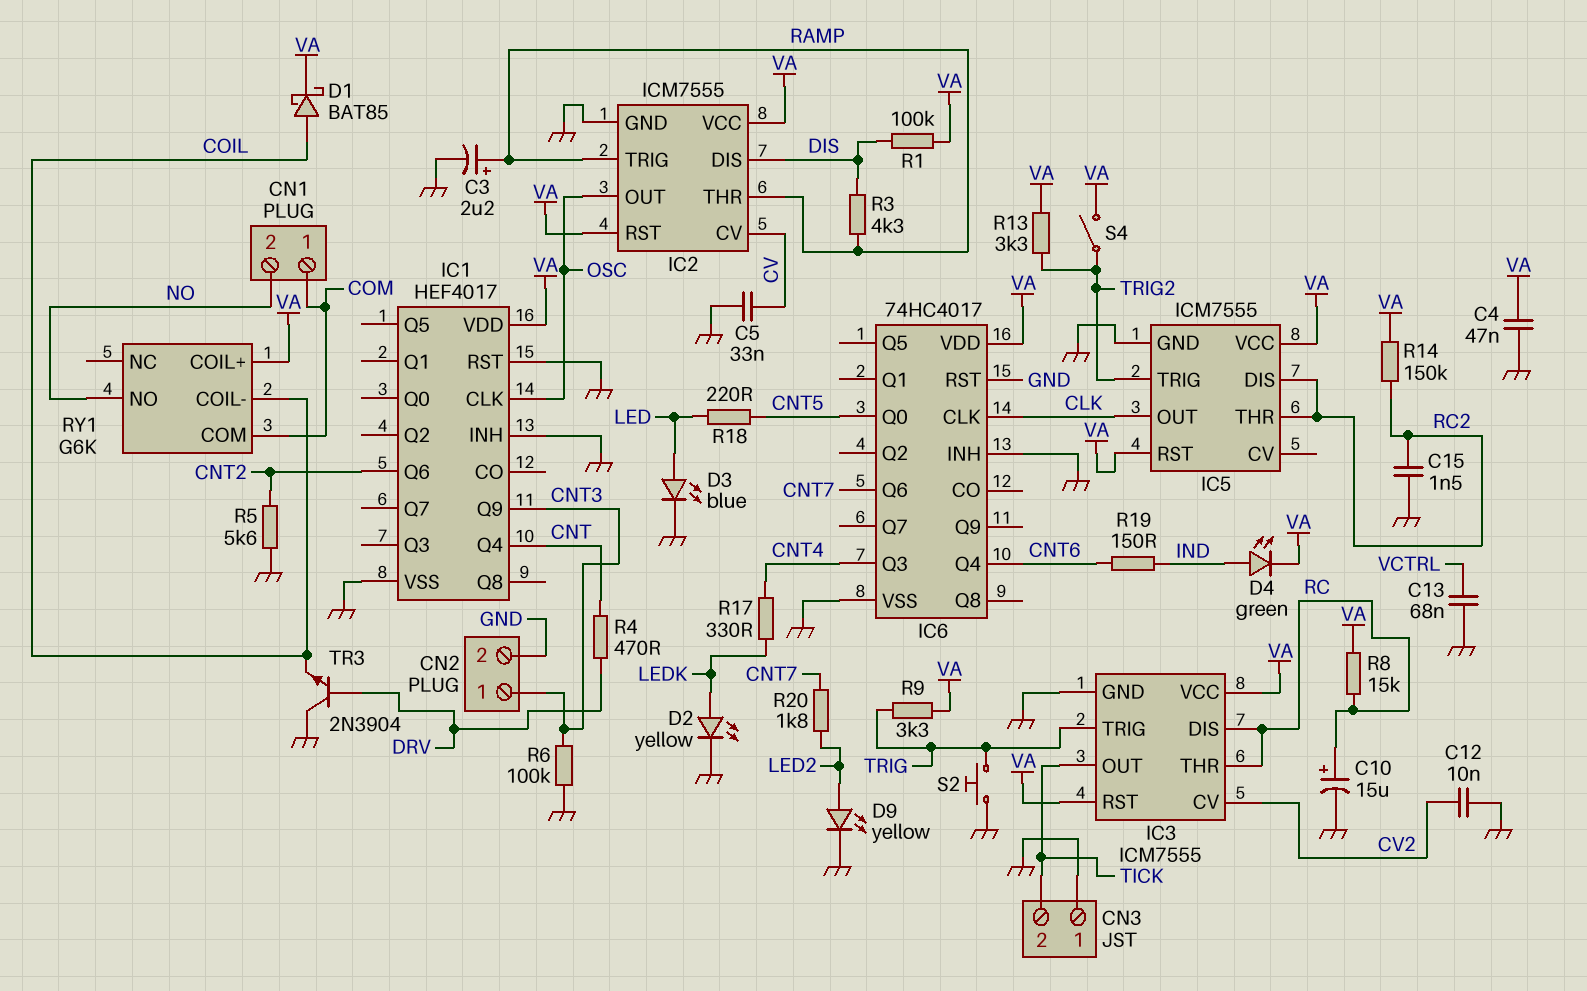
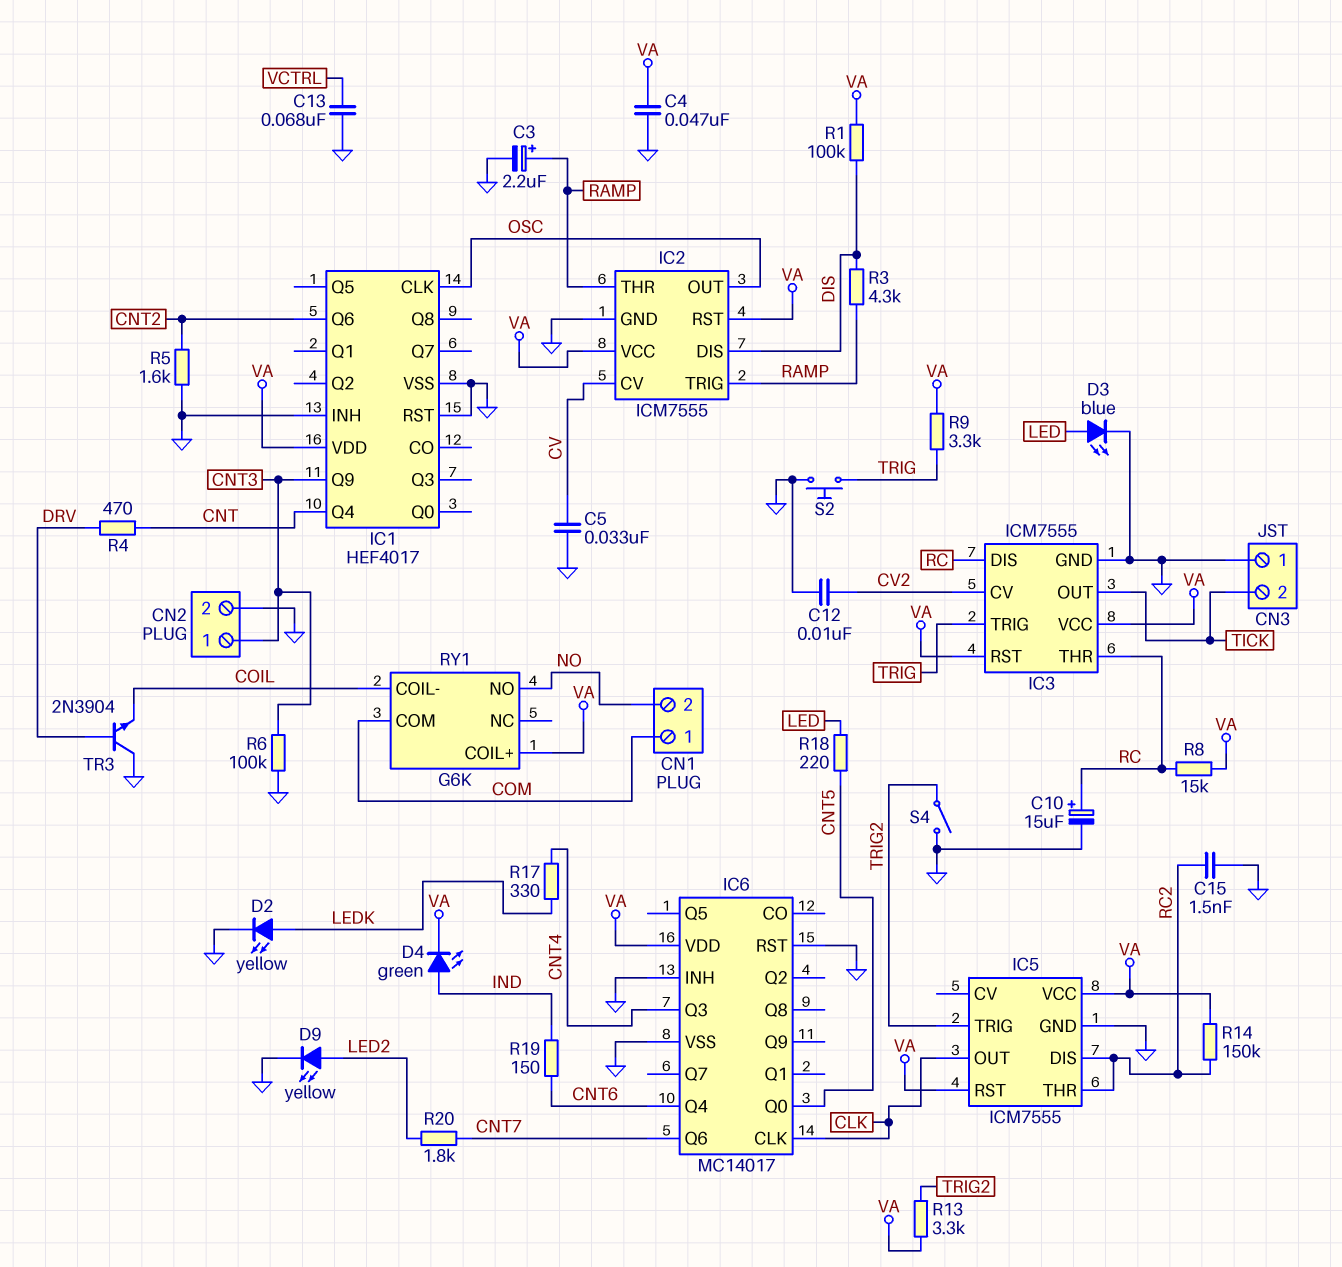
D1: schottky BAT85 (A COIL, K VA) -> none
IC6: 74HC4017 -> MC14017
R5: 5.6k (CNT2, GND) -> 1.6k (CNT2, GND)
S4: switch (TRIG2, VA) -> switch (GND, TRIG2)

